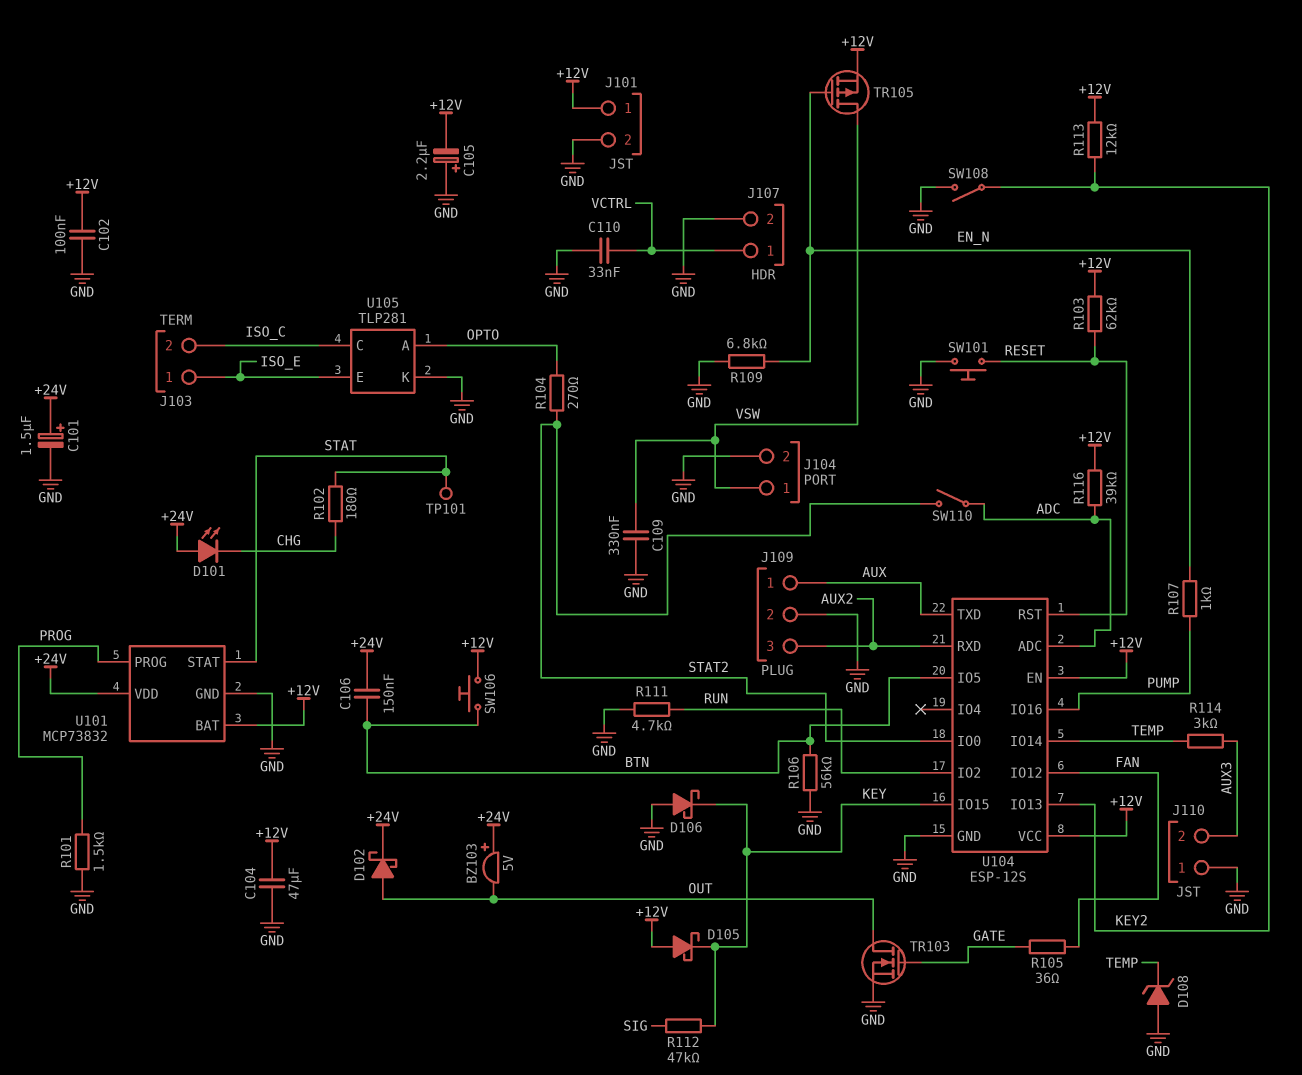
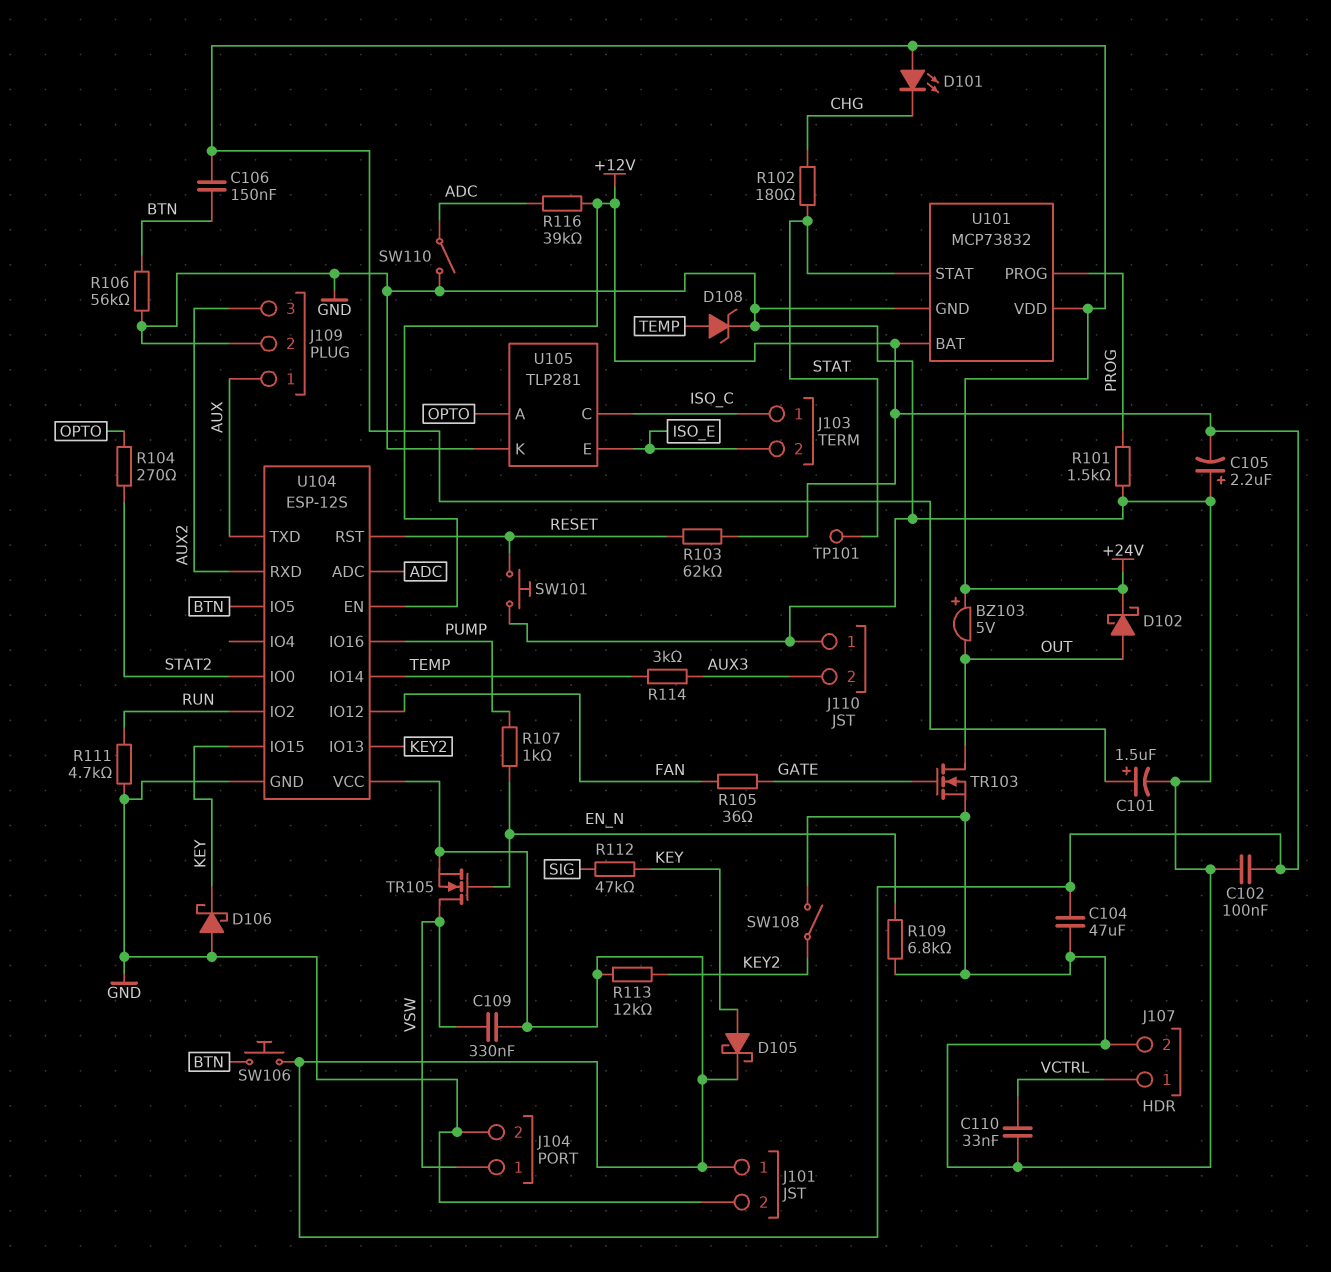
C109: 330nF (GND, VSW) -> 330nF (+12V, VSW)
D105: schottky (A +12V, K KEY) -> schottky (A KEY, K +12V)
D108: zener (A GND, K TEMP) -> zener (A TEMP, K GND)
J103 pin 1: ISO_E -> ISO_C
J103 pin 2: ISO_C -> ISO_E
SW110: switch (ADC, STAT2) -> switch (ADC, GND)
TR105: PMOS (G EN_N, D VSW, S +12V) -> NMOS (G EN_N, D VSW, S +12V)

